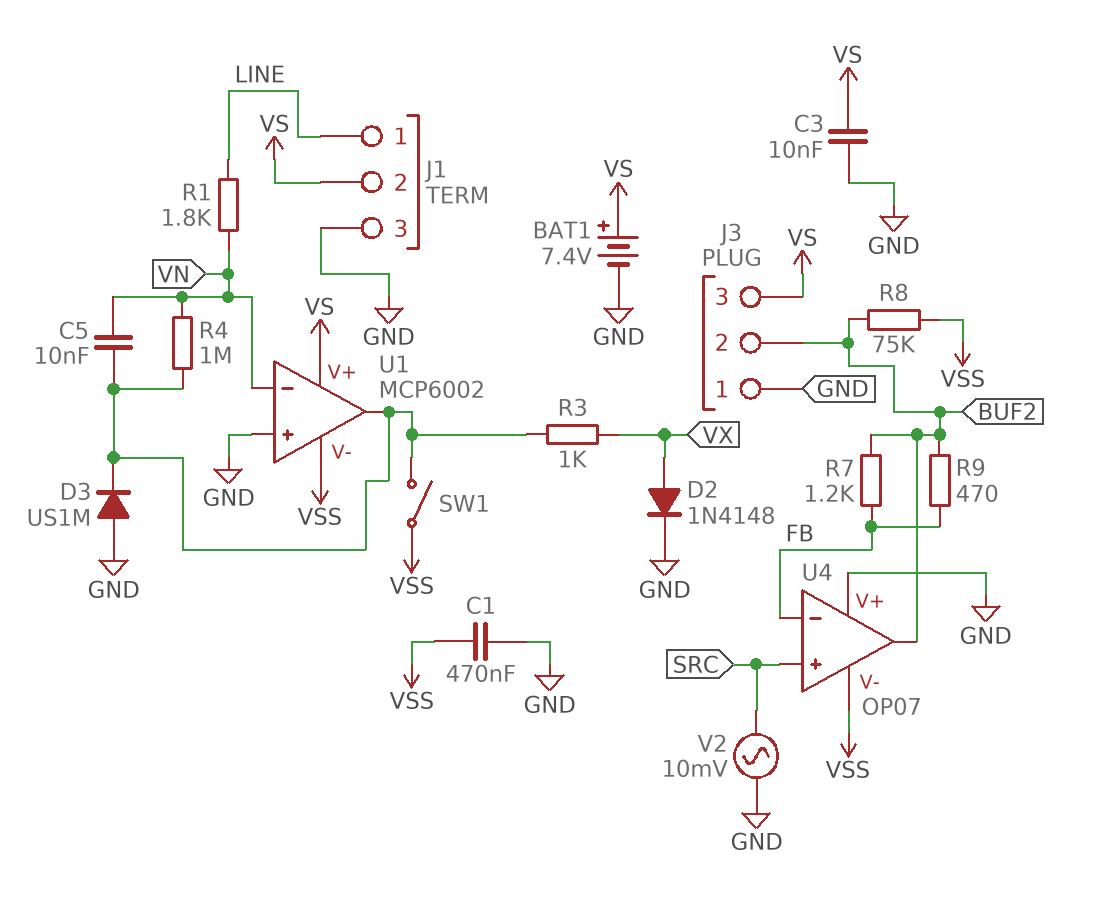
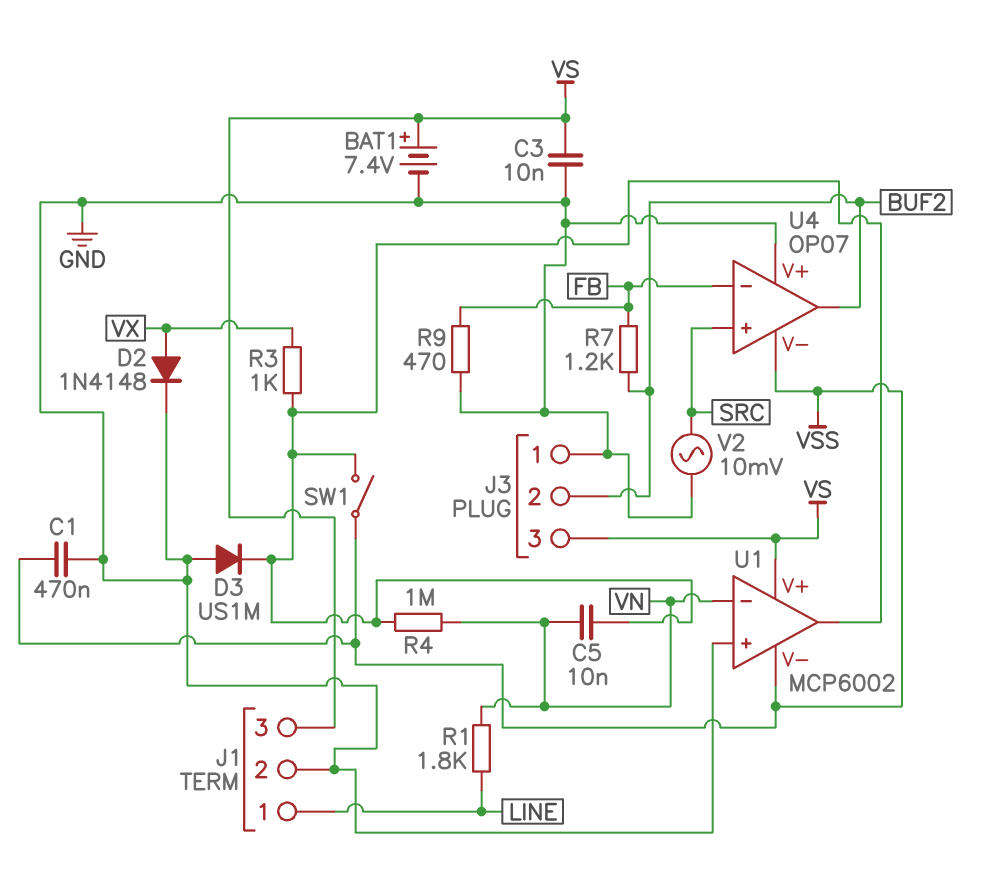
J1 pin 2: VS -> GND
J1 pin 3: GND -> VS
R8: 75k (BUF2, VSS) -> none
R9: 470 (BUF2, FB) -> 470 (FB, GND)

